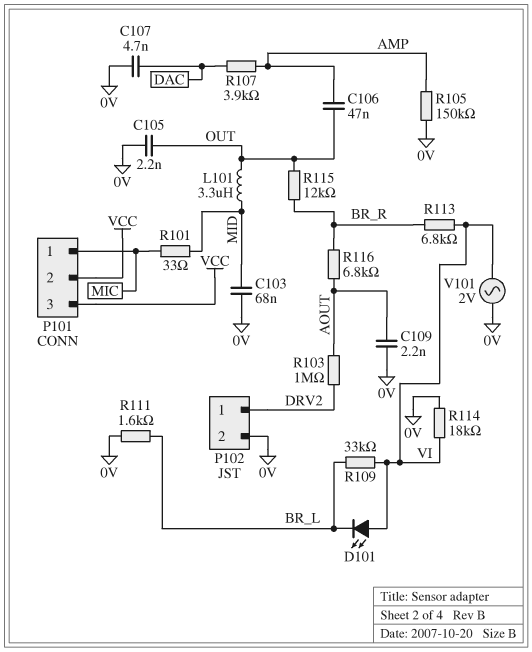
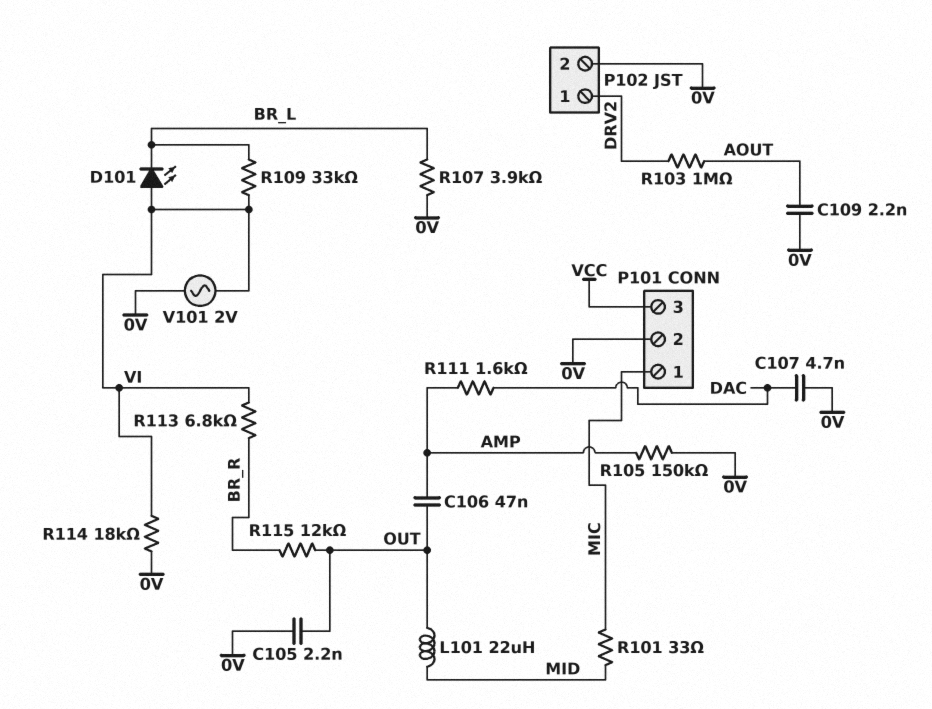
C103: 68nF (0V, MID) -> none
L101: 3.3uH (MID, OUT) -> 22uH (MID, OUT)
P101 pin 2: VCC -> 0V
R107: 3.9k (AMP, DAC) -> 3.9k (0V, BR_L)
R111: 1.6k (0V, BR_L) -> 1.6k (AMP, DAC)
R116: 6.8k (AOUT, BR_R) -> none

